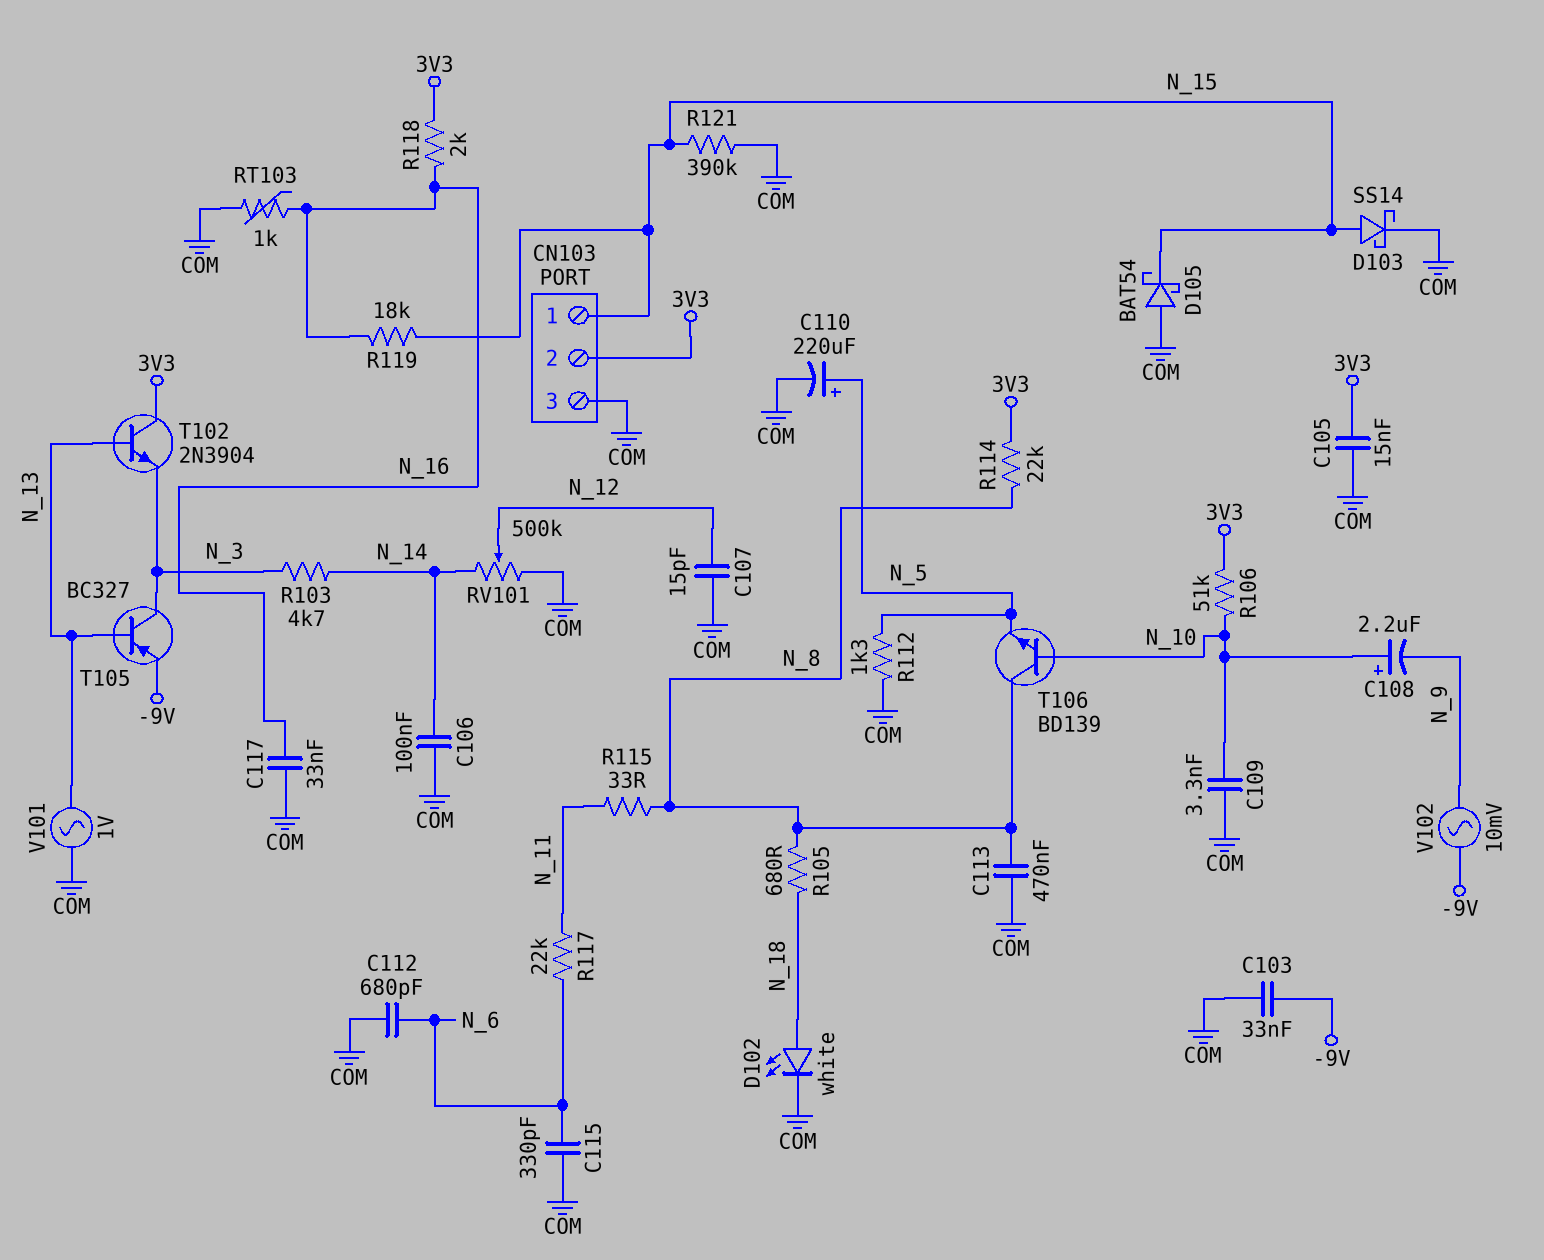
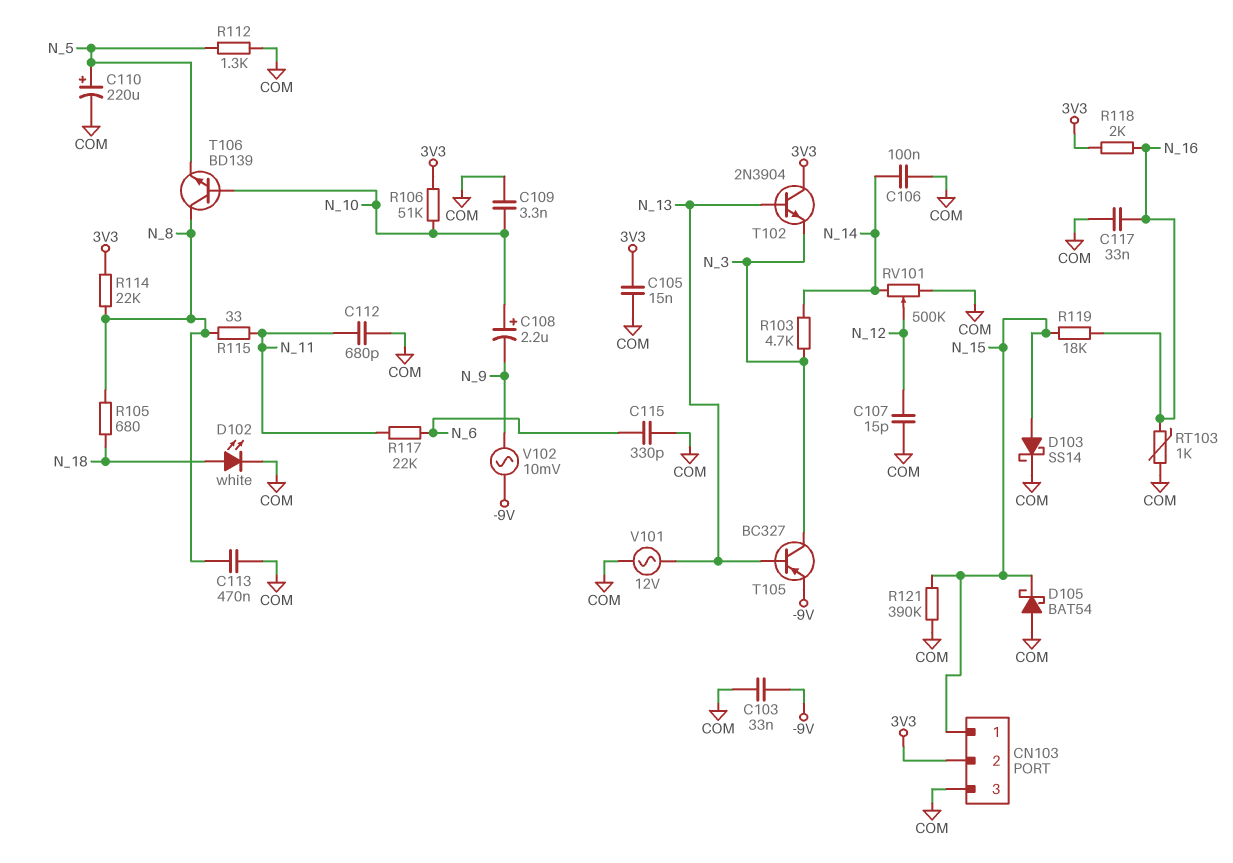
C112: 680pF (COM, N_6) -> 680pF (COM, N_11)
V101: AC 1V (COM, N_13) -> AC 12V (COM, N_13)

